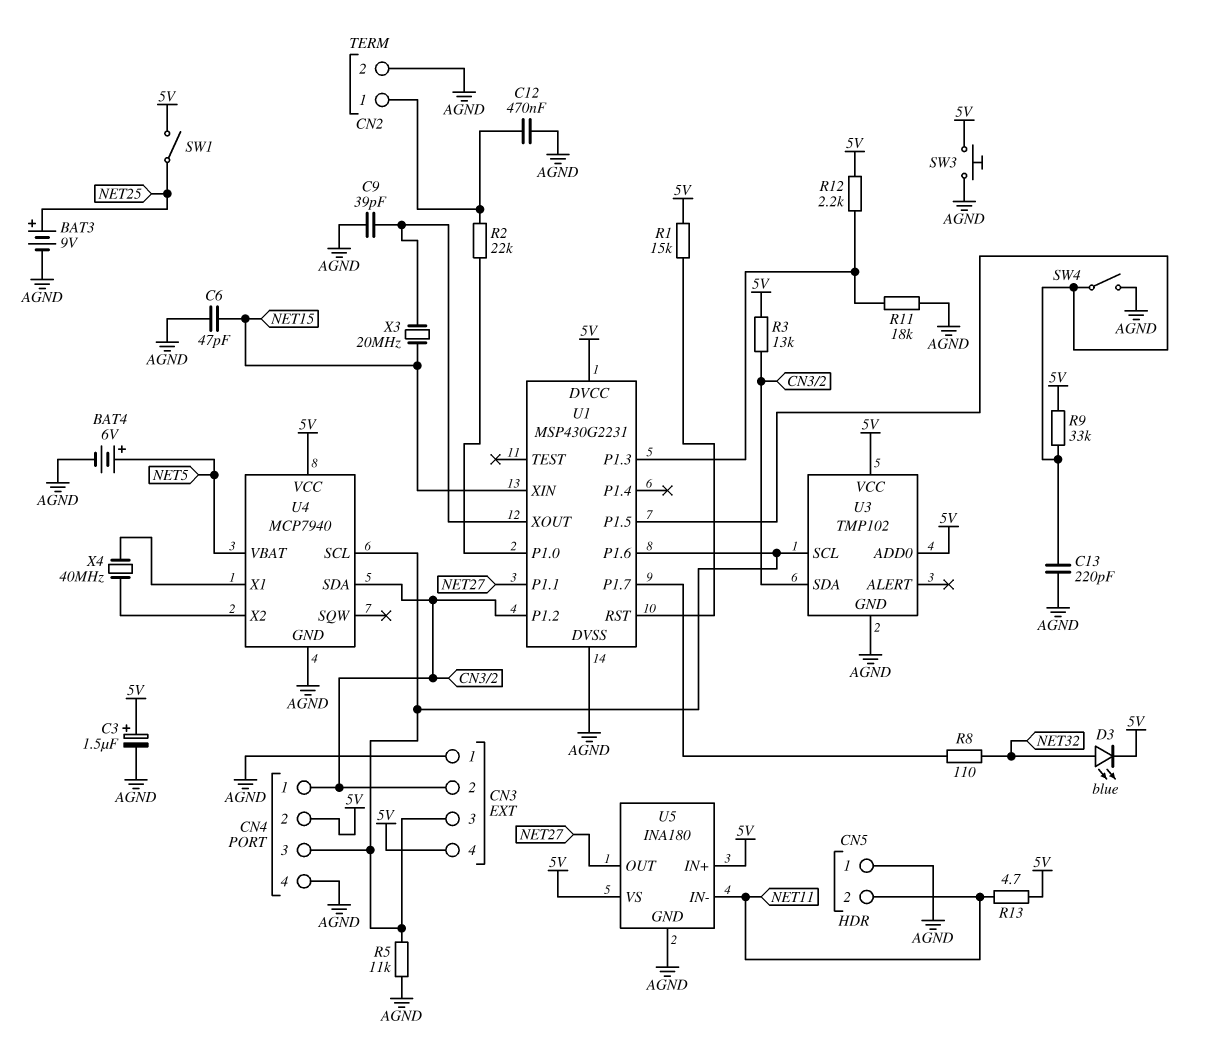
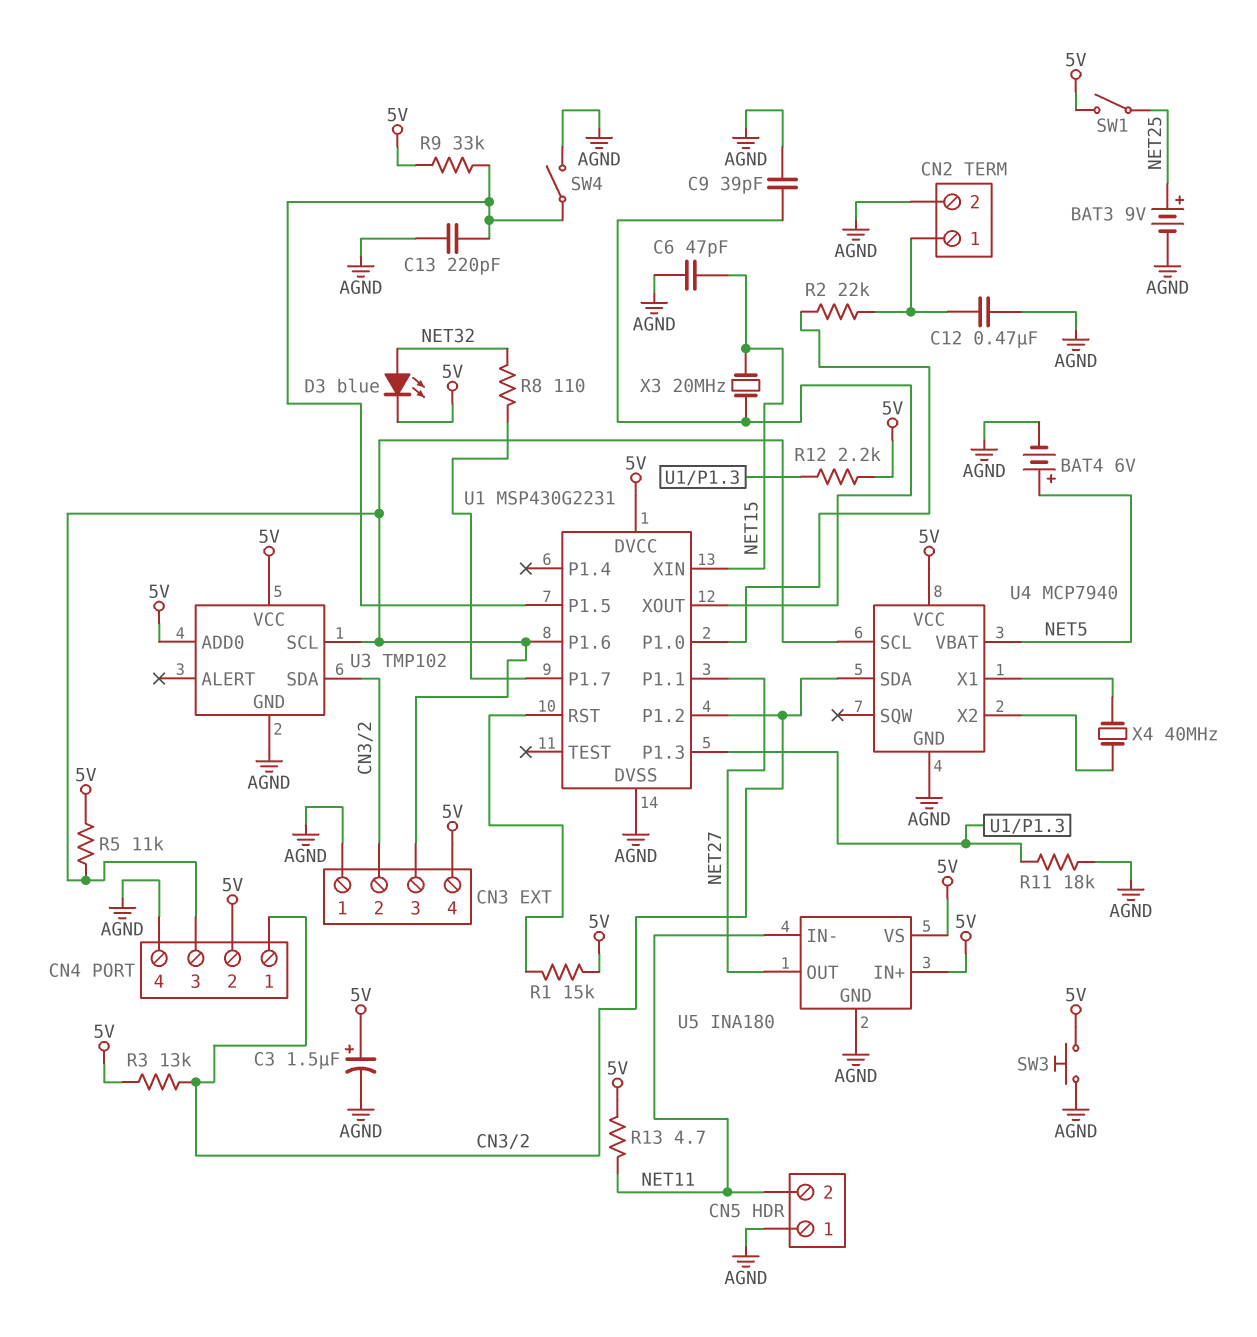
R5: 11k (AGND, CN3/3) -> 11k (5V, CN3/3)

